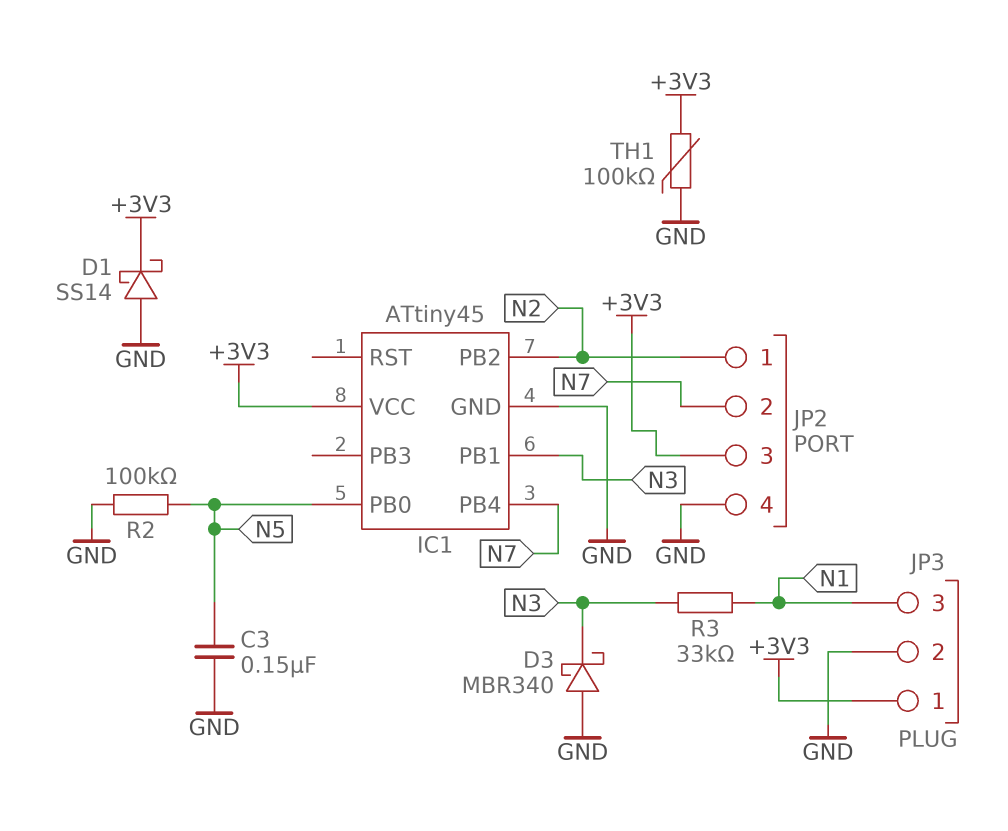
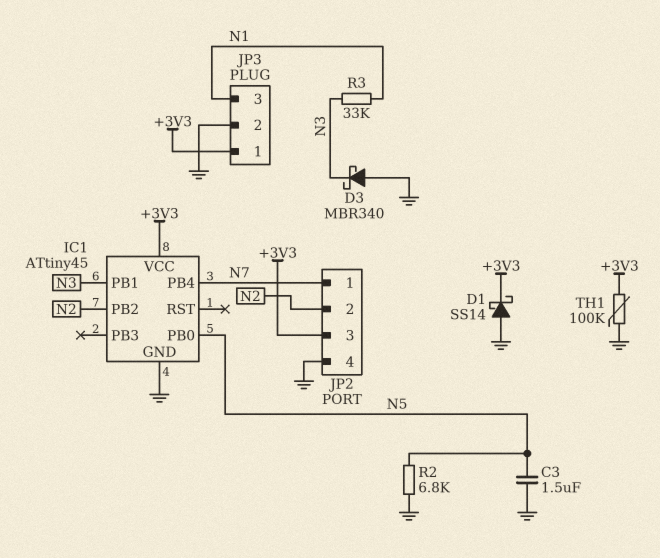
C3: 150nF (GND, N5) -> 1.5uF (GND, N5)
JP2 pin 1: N2 -> N7
JP2 pin 2: N7 -> N2
R2: 100k (GND, N5) -> 6.8k (GND, N5)

